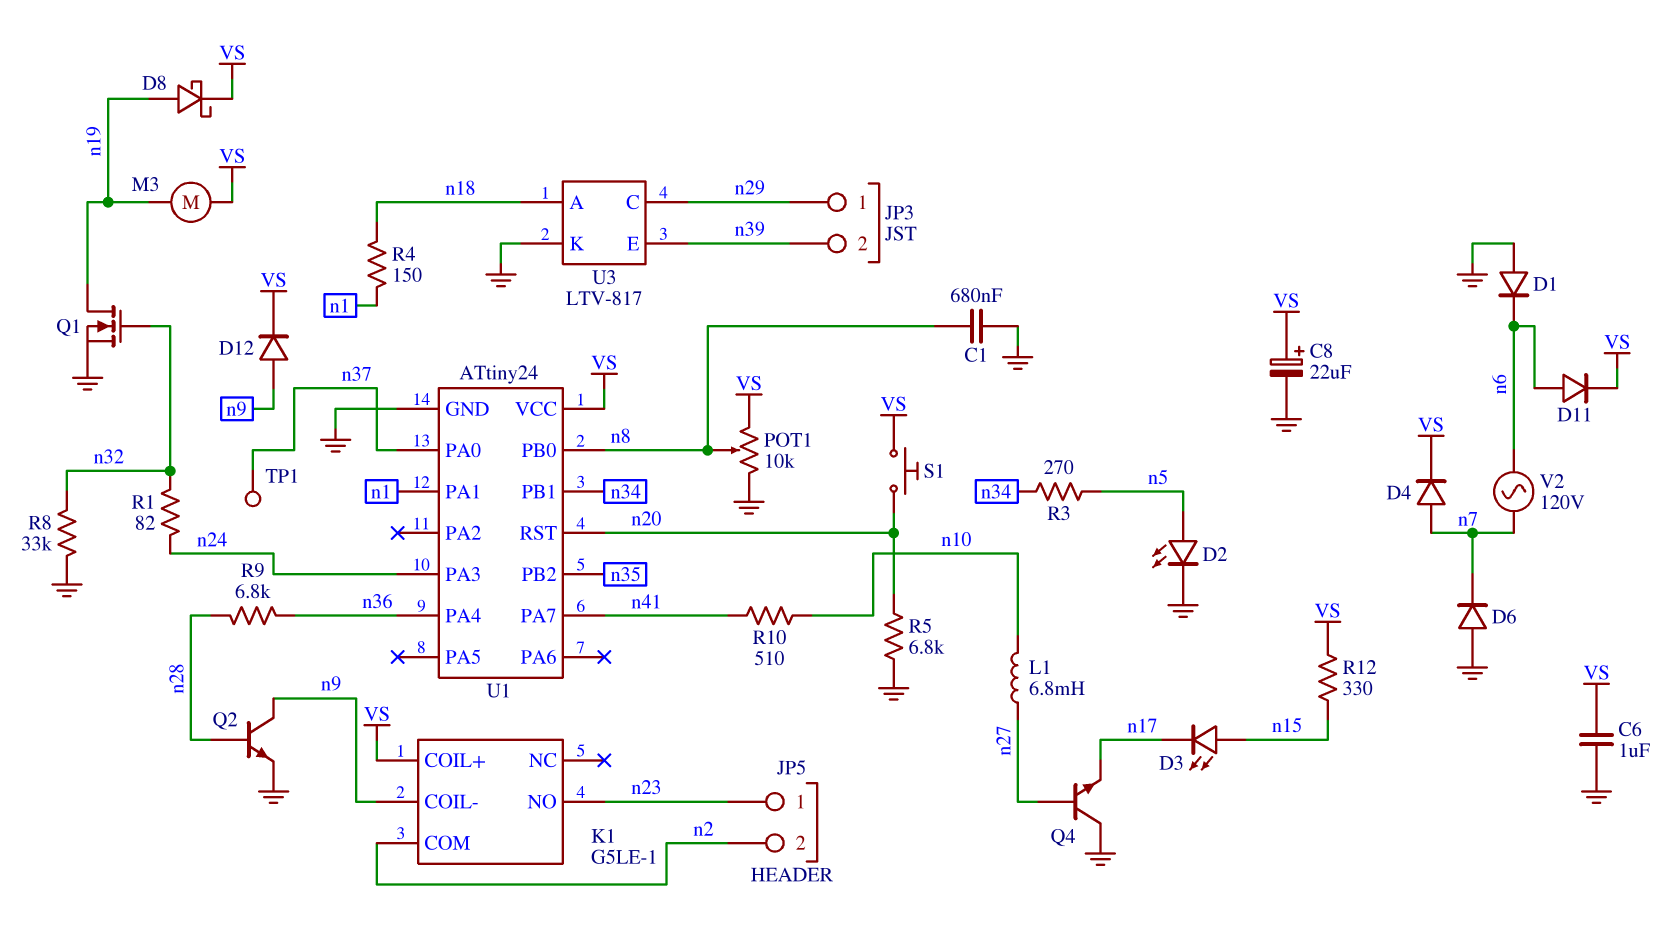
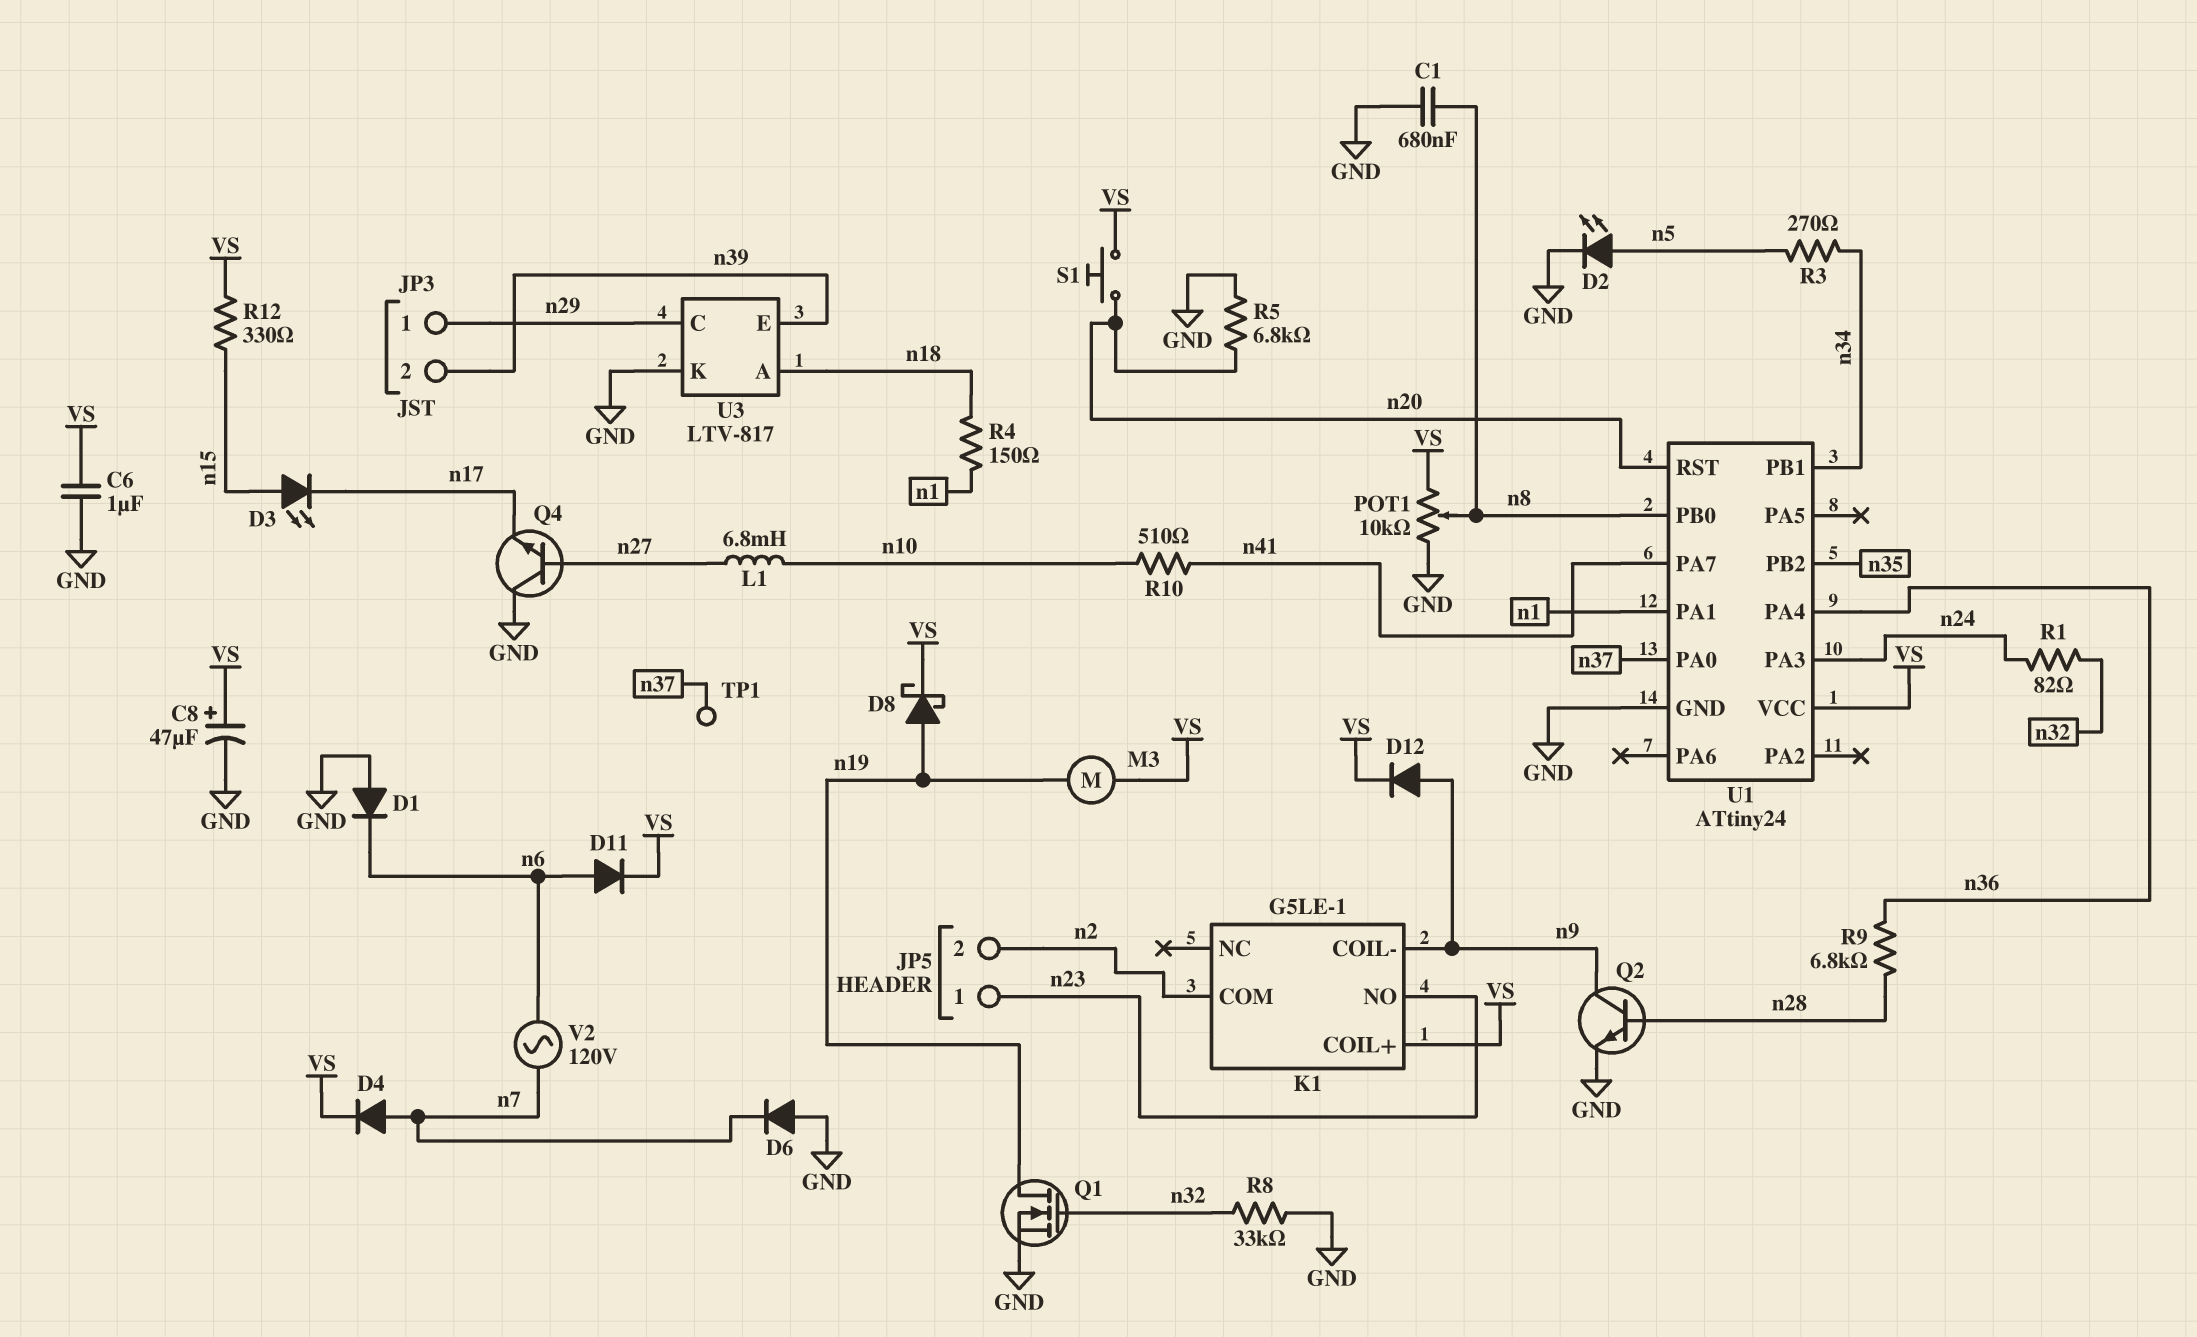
C8: 22uF (plus VS, minus GND) -> 47uF (plus VS, minus GND)

